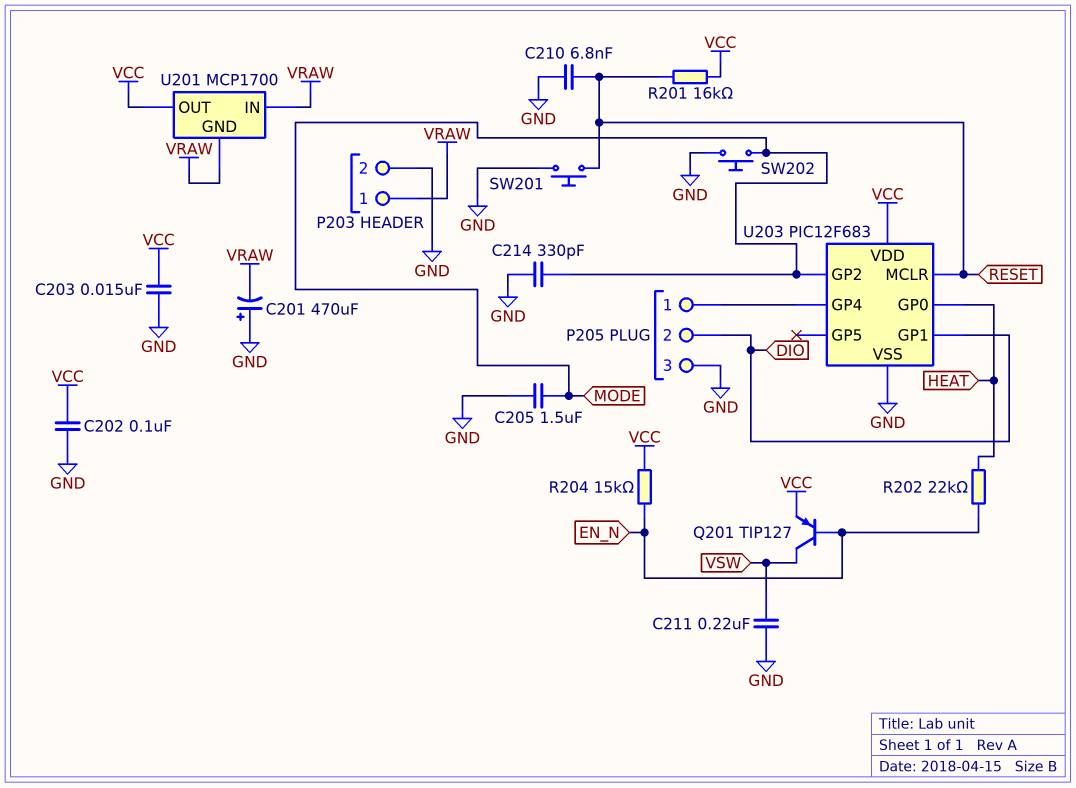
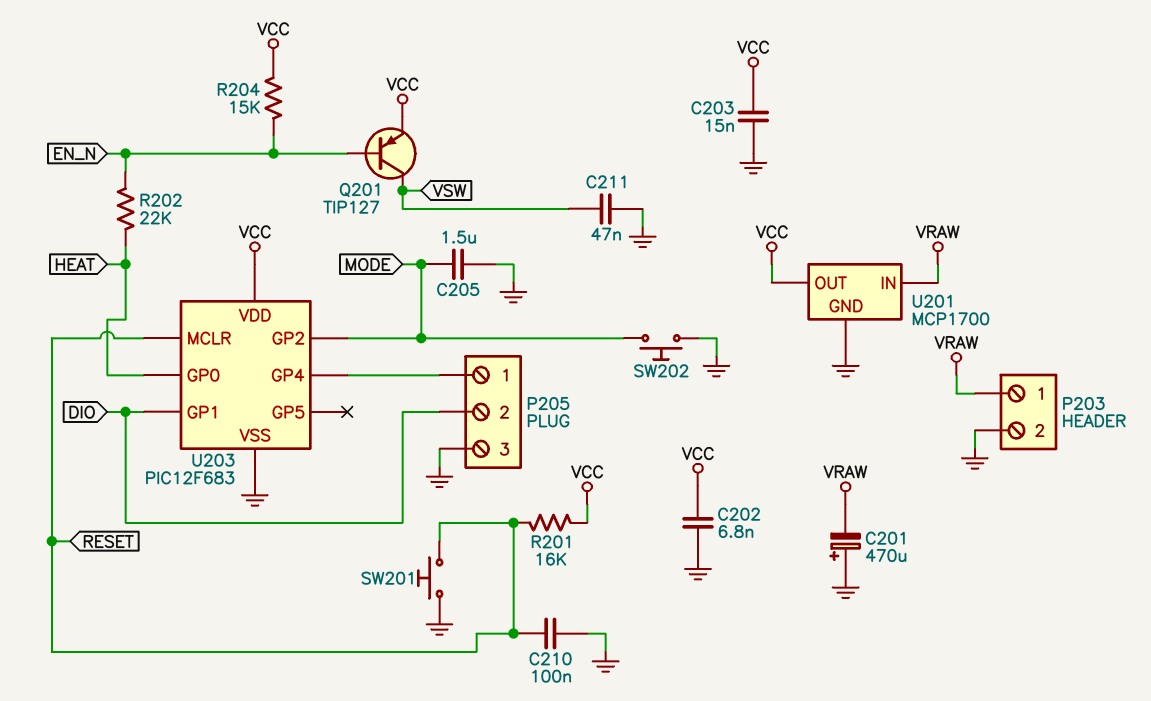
C202: 100nF (GND, VCC) -> 6.8nF (GND, VCC)
C210: 6.8nF (GND, RESET) -> 100nF (GND, RESET)
C211: 220nF (GND, VSW) -> 47nF (GND, VSW)
C214: 330pF (GND, MODE) -> none
U201 pin GND: VRAW -> GND

